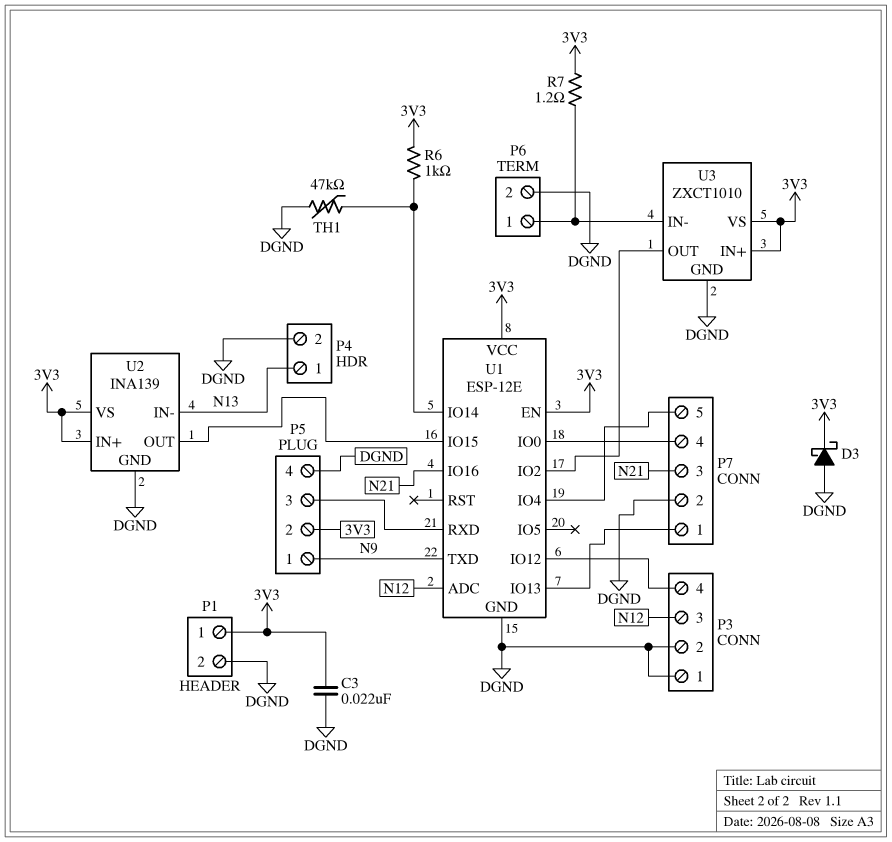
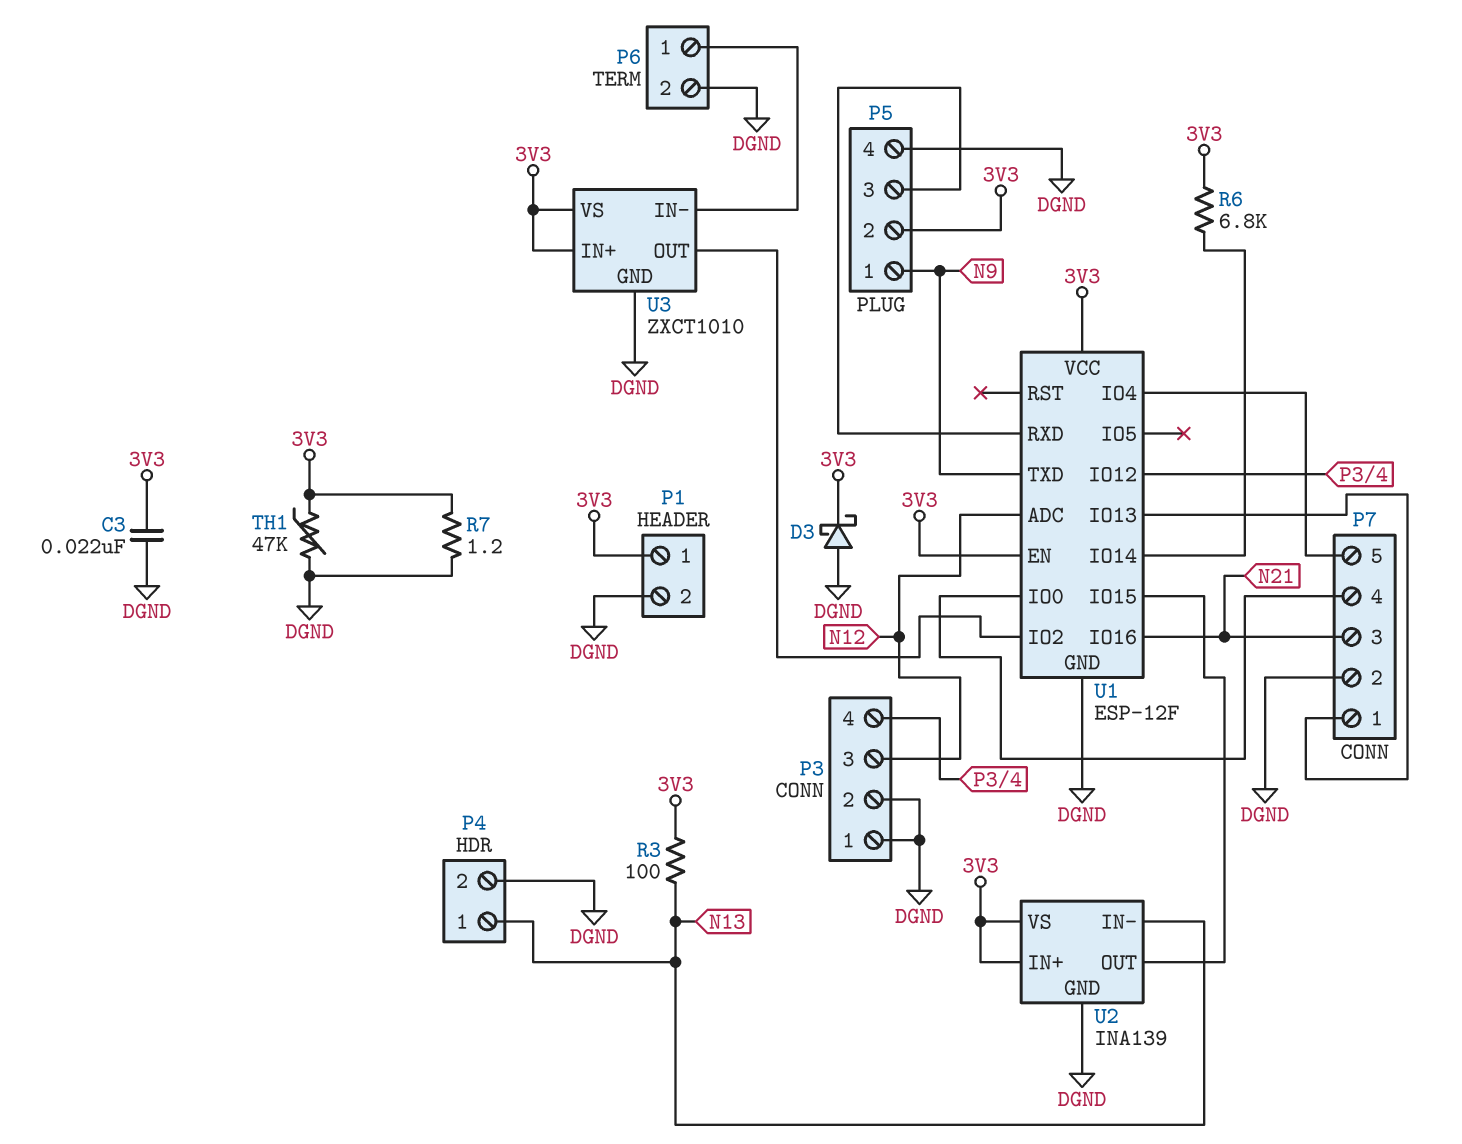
R3: none -> 100 (3V3, N13)
R6: 1k (3V3, U1/IO14) -> 6.8k (3V3, U1/IO14)
R7: 1.2 (3V3, P6/1) -> 1.2 (3V3, DGND)
TH1: 47k (DGND, U1/IO14) -> 47k (3V3, DGND)
U1: ESP-12E -> ESP-12F

